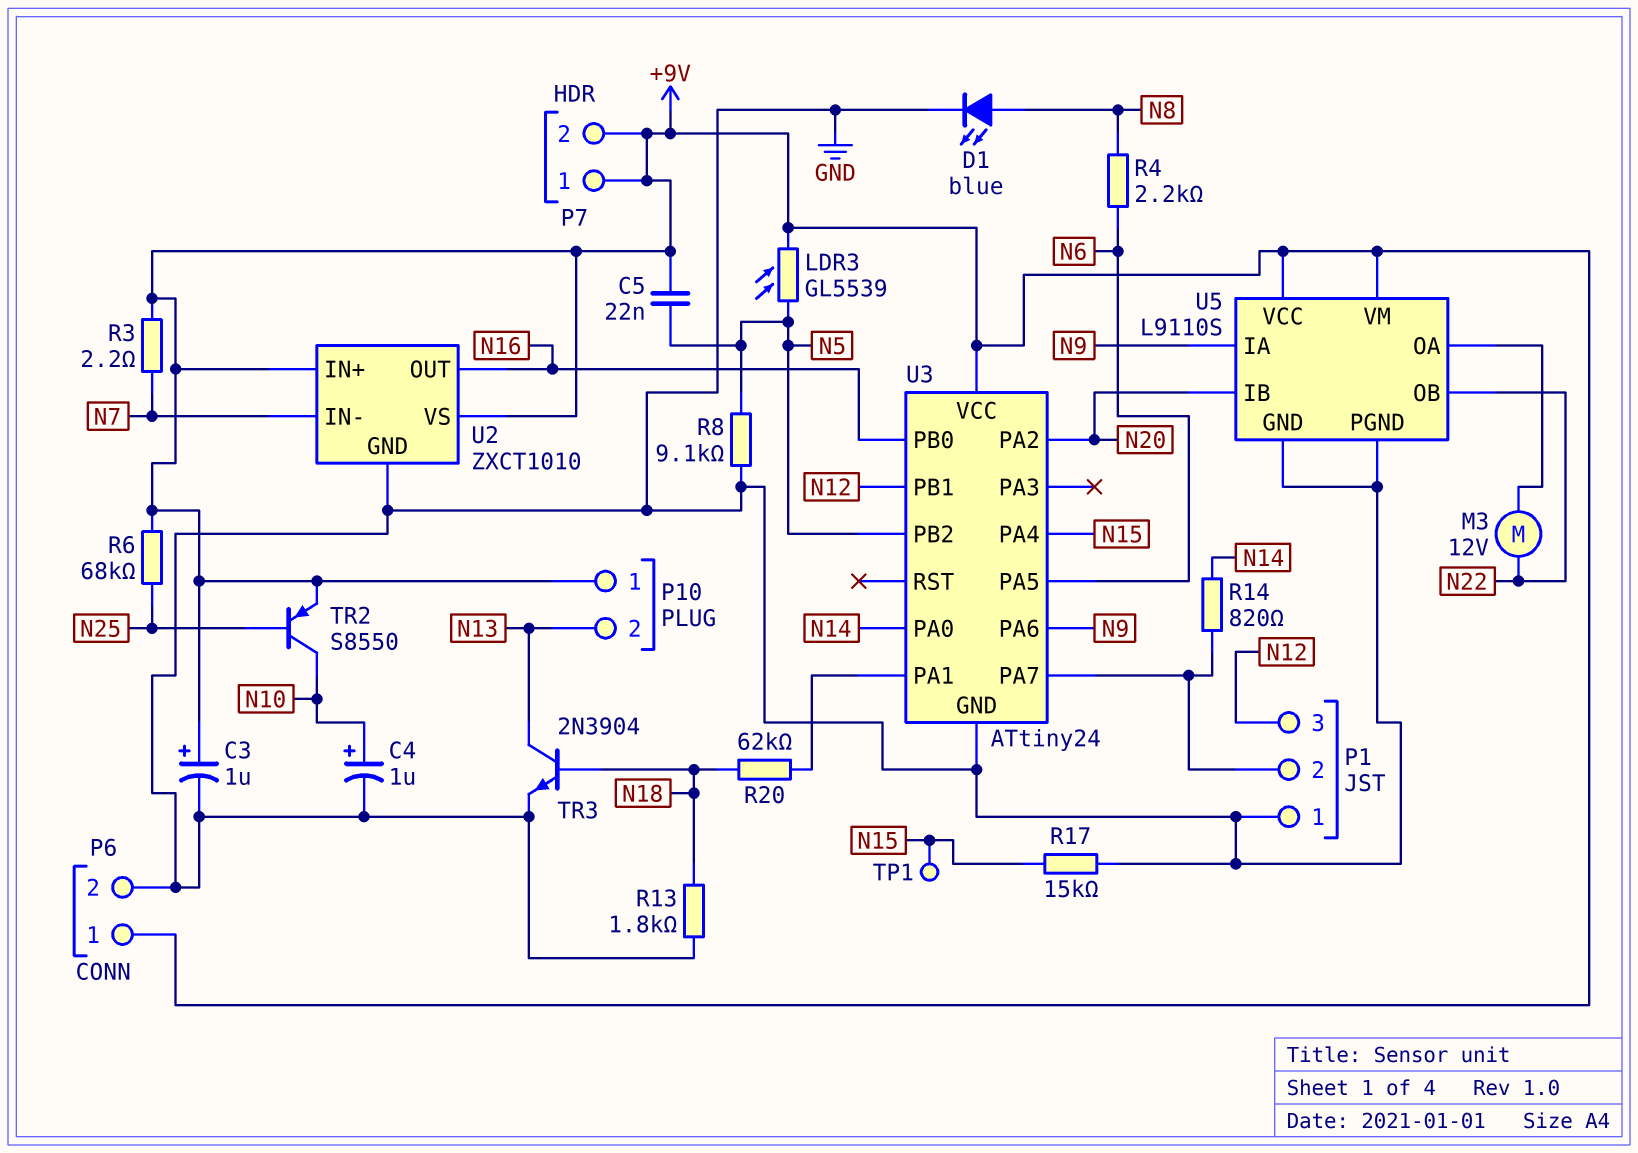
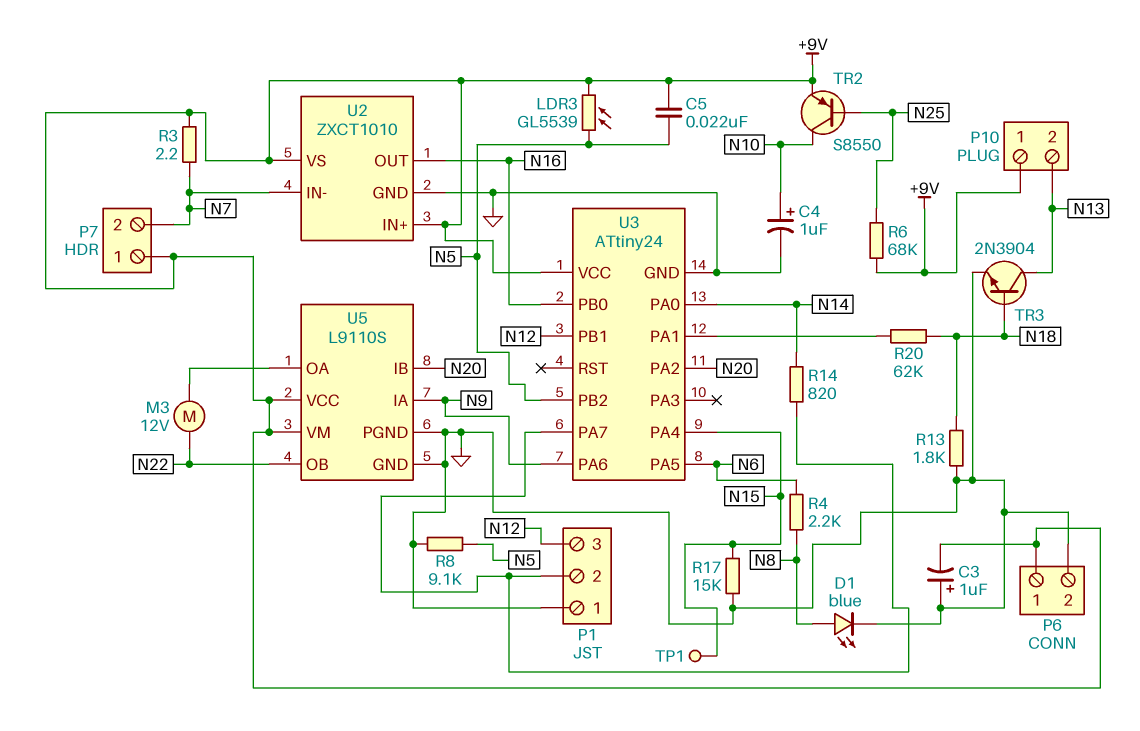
C3: 1uF (plus +9V, minus GND) -> 1uF (plus GND, minus +9V)
P7 pin 2: +9V -> N7

